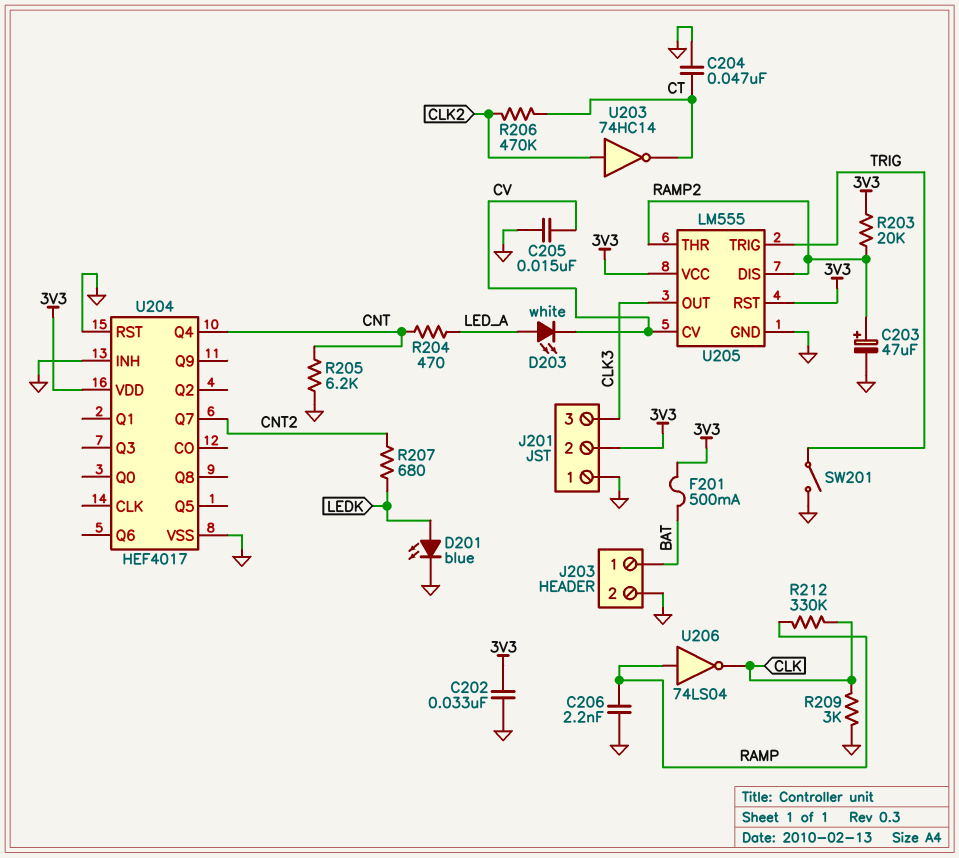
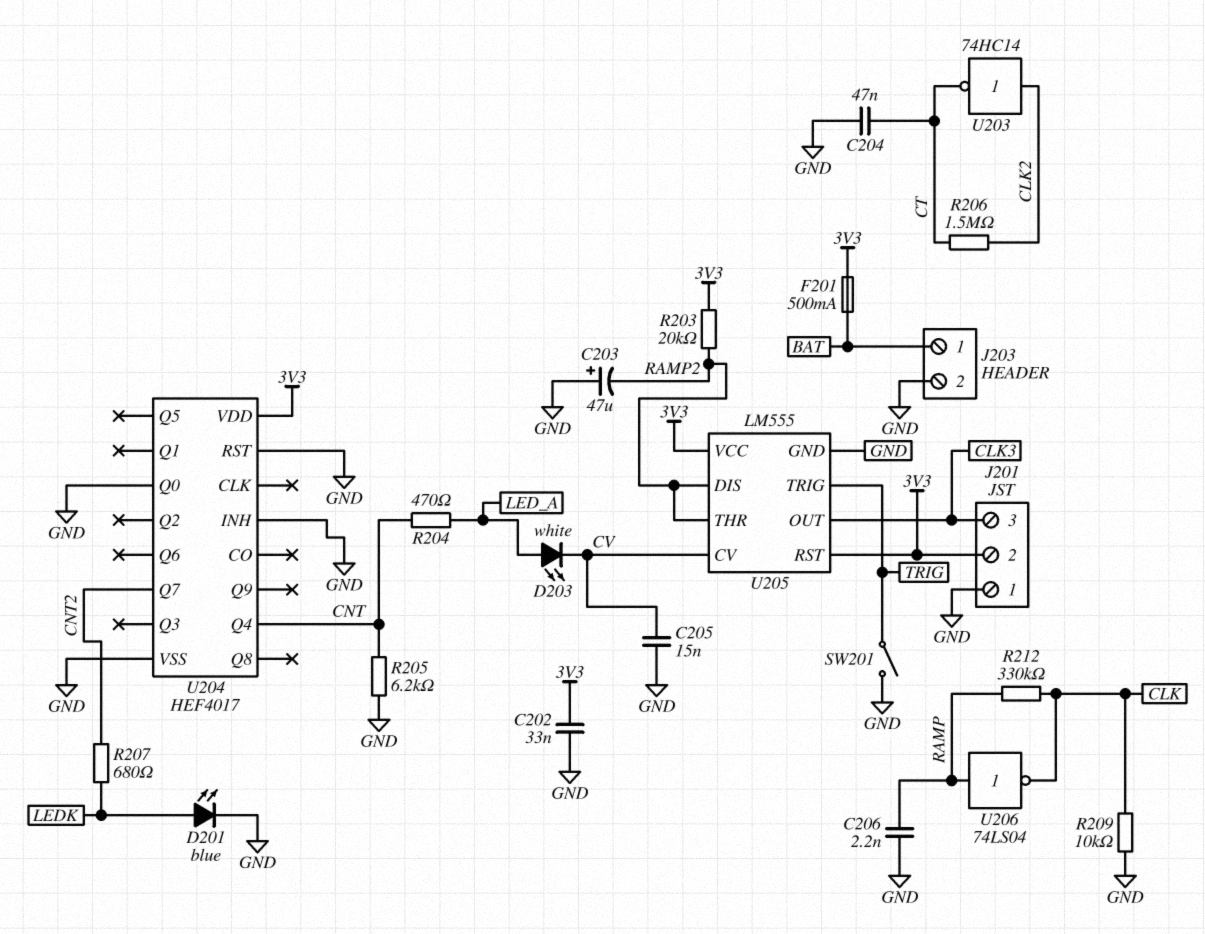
C203: 47uF (plus RAMP2, minus GND) -> 47uF (plus GND, minus RAMP2)
R206: 470k (CLK2, CT) -> 1.5M (CLK2, CT)
R209: 3k (CLK, GND) -> 10k (CLK, GND)
U204 pin Q0: none -> GND

